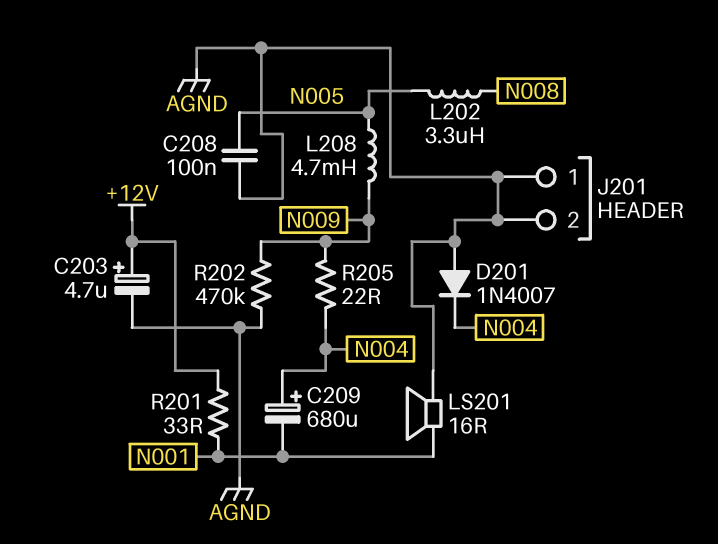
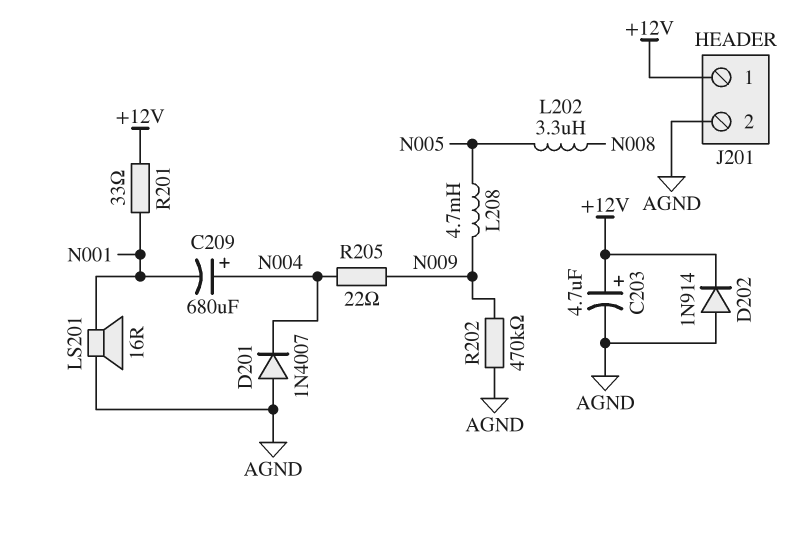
C208: 100nF (AGND, N005) -> none
D202: none -> diode 1N914 (A AGND, K +12V)
J201 pin 1: AGND -> +12V

